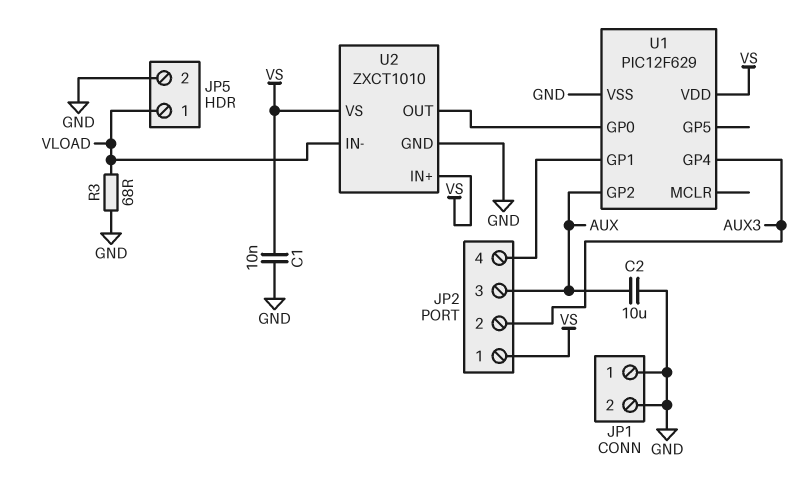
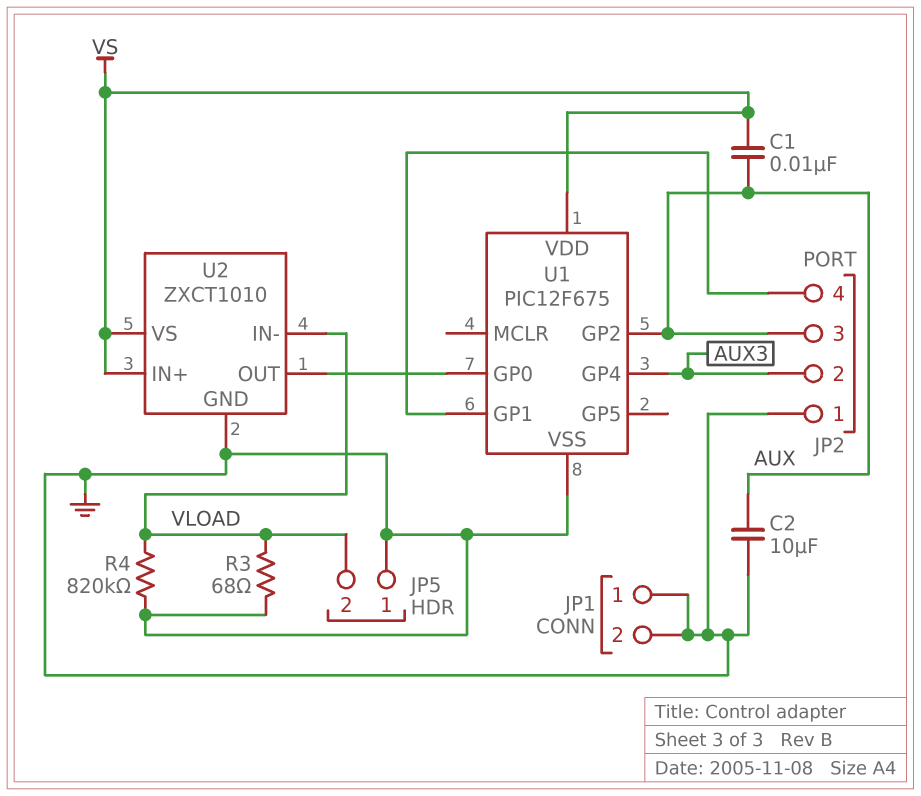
C1: 10nF (GND, VS) -> 10nF (AUX, VS)
JP2 pin 1: VS -> GND
JP5 pin 1: VLOAD -> GND
JP5 pin 2: GND -> VLOAD
R4: none -> 820k (GND, VLOAD)
U1: PIC12F629 -> PIC12F675

